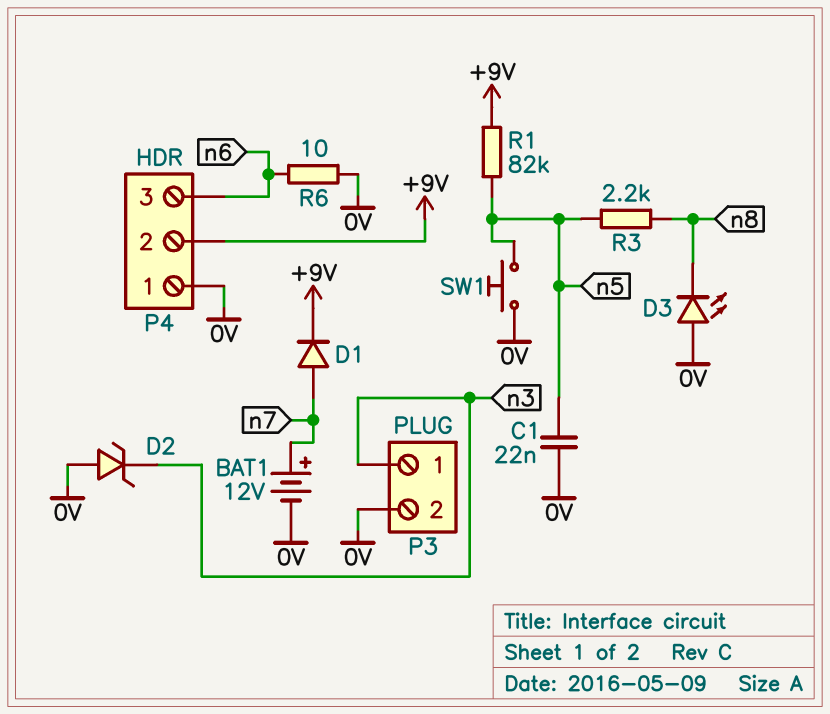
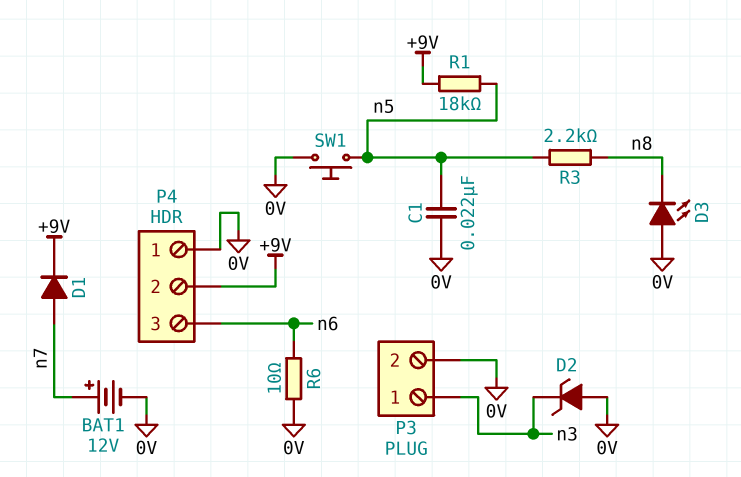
R1: 82k (+9V, n5) -> 18k (+9V, n5)

